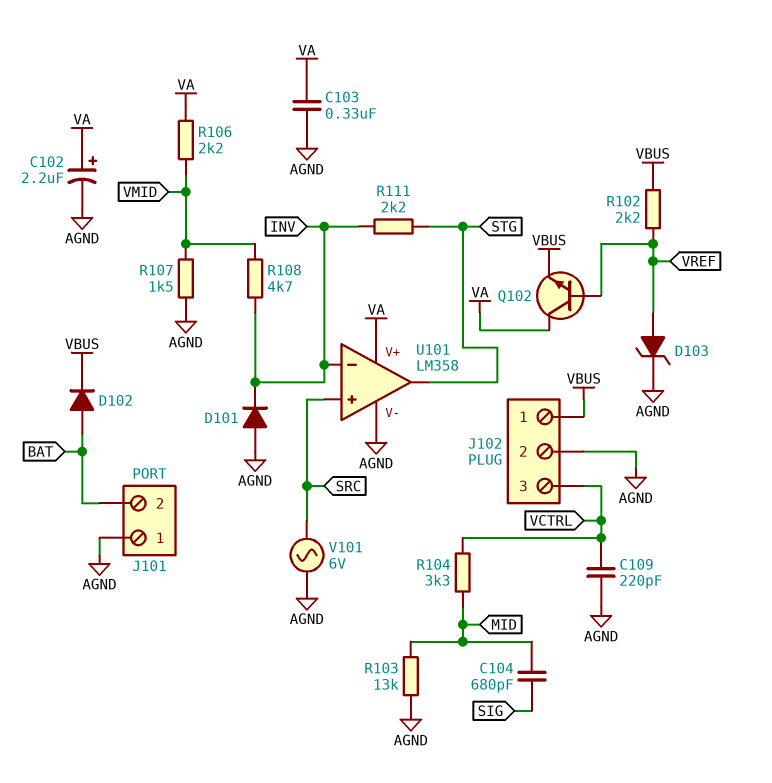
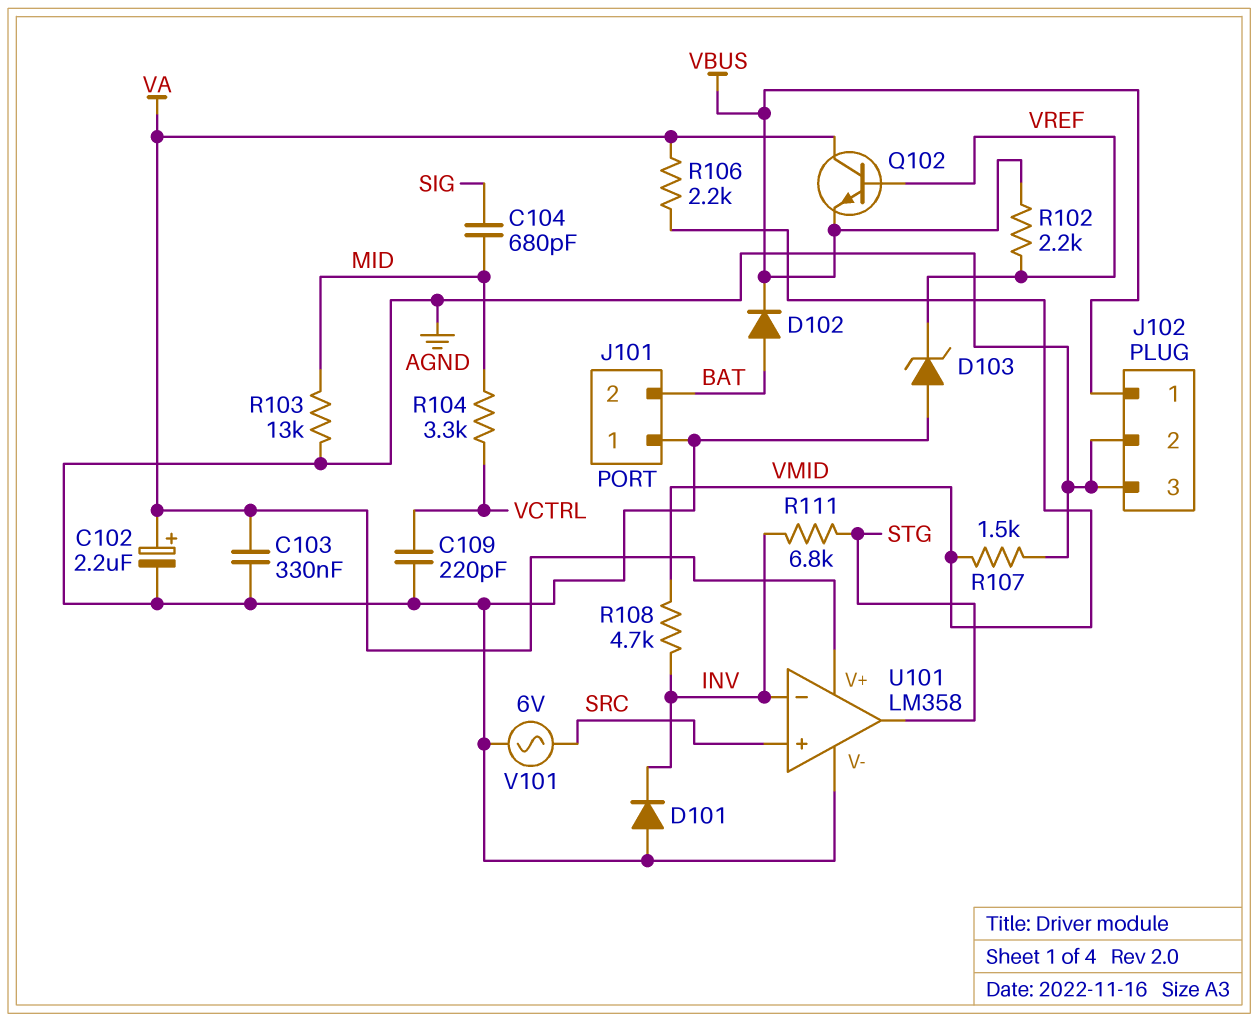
D103: zener (A VREF, K AGND) -> zener (A AGND, K VREF)
J102 pin 3: VCTRL -> AGND
R111: 2.2k (INV, STG) -> 6.8k (INV, STG)

